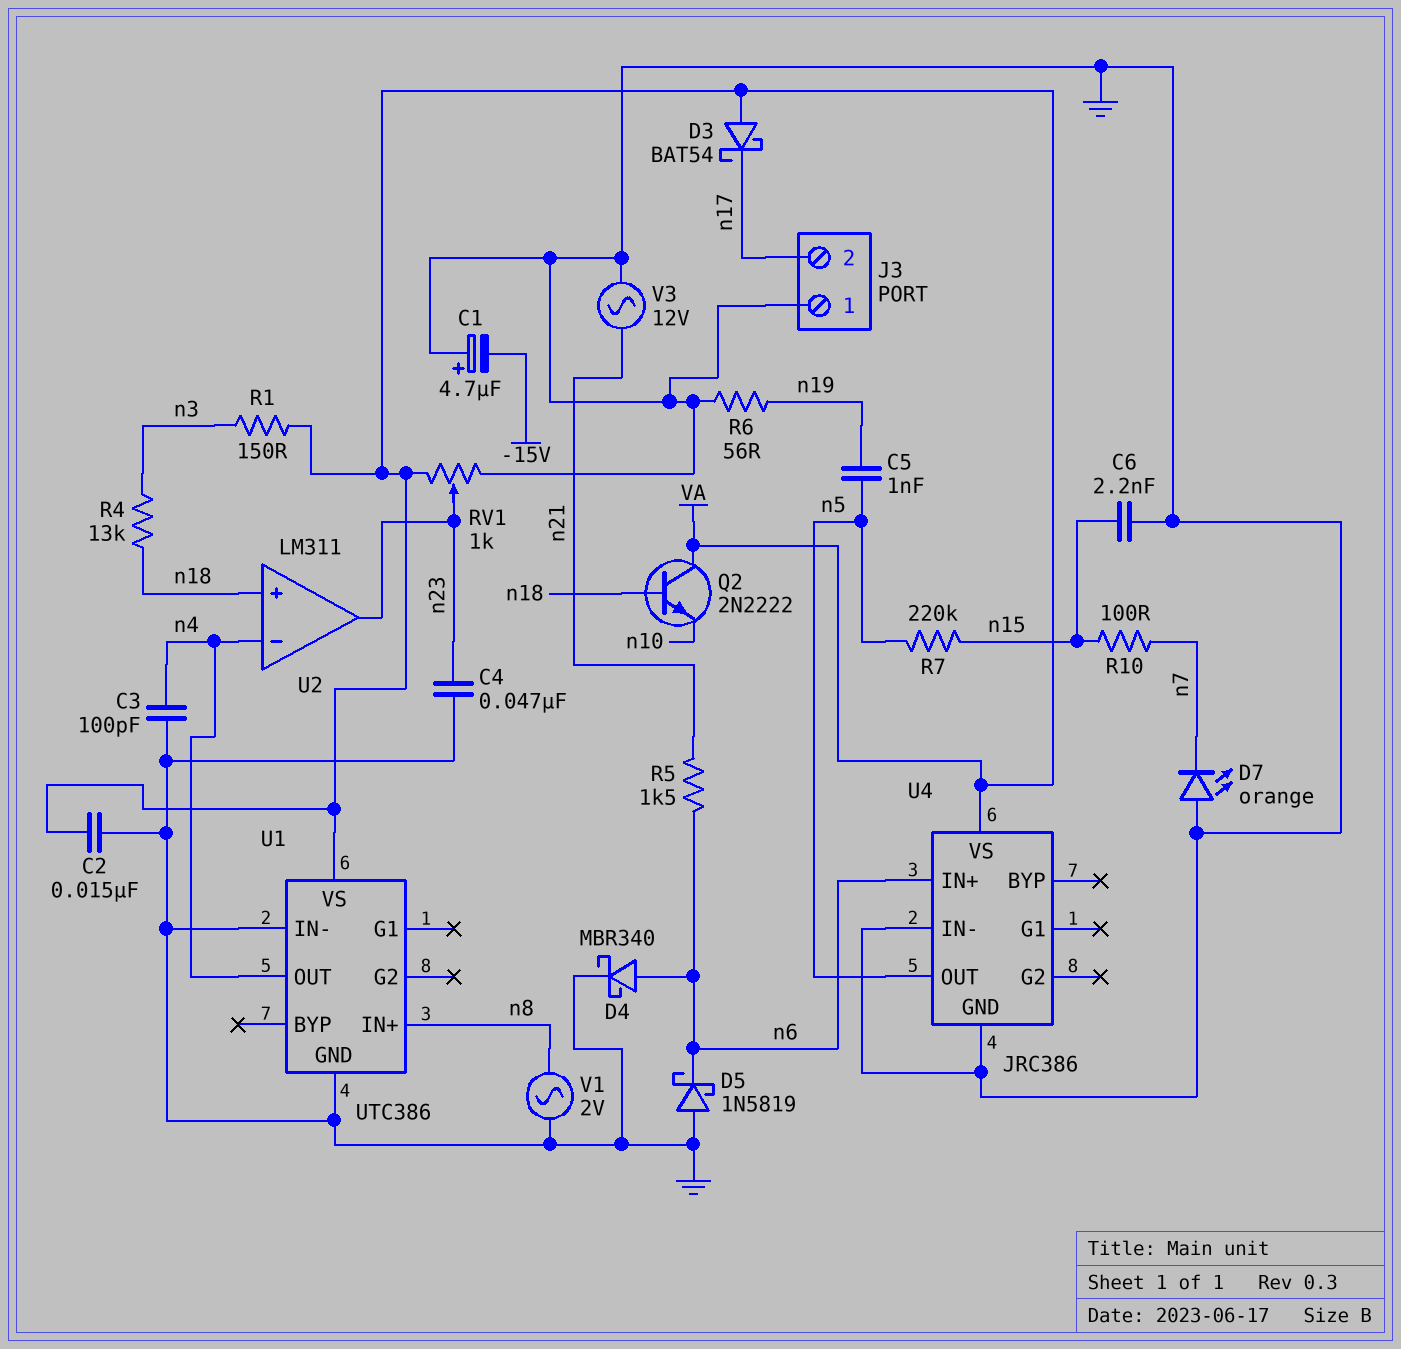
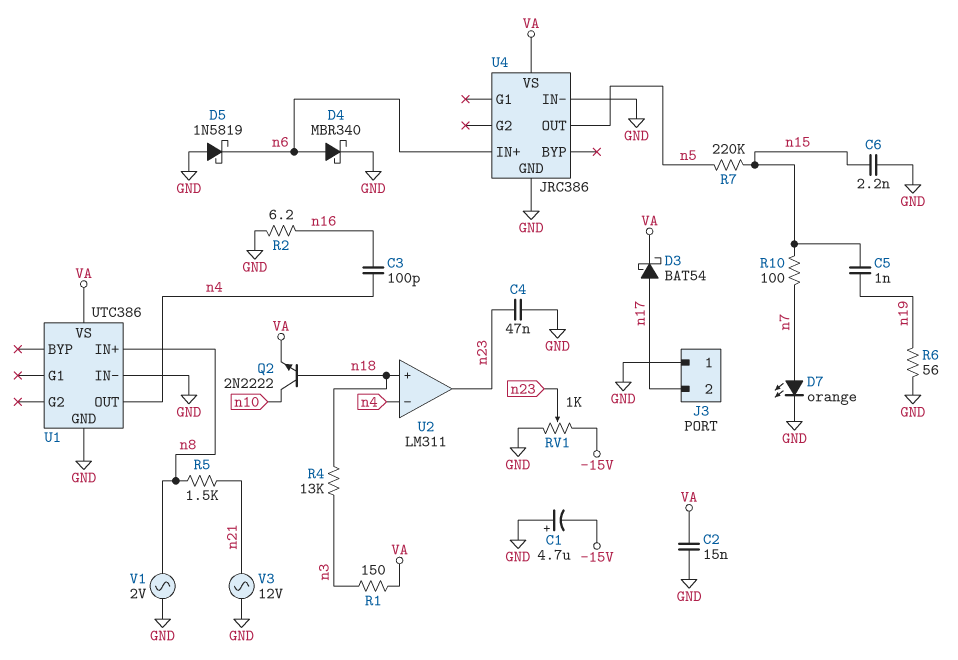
C3: 100pF (GND, n4) -> 100pF (n4, n16)
C5: 1nF (n5, n19) -> 1nF (n15, n19)
D3: schottky BAT54 (A VA, K n17) -> schottky BAT54 (A n17, K VA)
D7: LED orange (A GND, K n7) -> LED orange (A n7, K GND)
Q2: NPN 2N2222 (B n18, C VA, E n10) -> NPN 2N2222 (B n18, C n10, E VA)
R2: none -> 6.2 (GND, n16)
R5: 1.5k (n6, n21) -> 1.5k (n8, n21)
RV1: 1k (GND, VA, wiper n23) -> 1k (-15V, GND, wiper n23)

